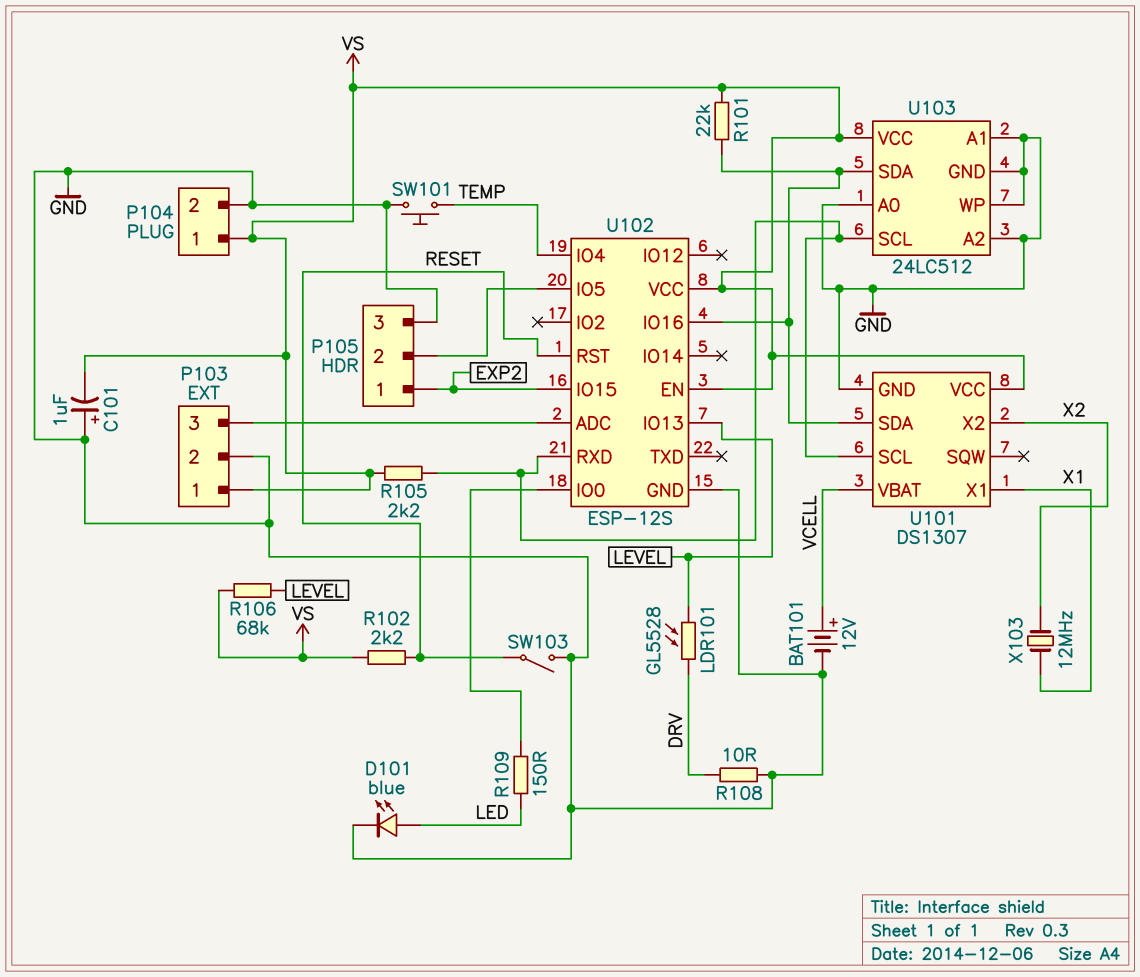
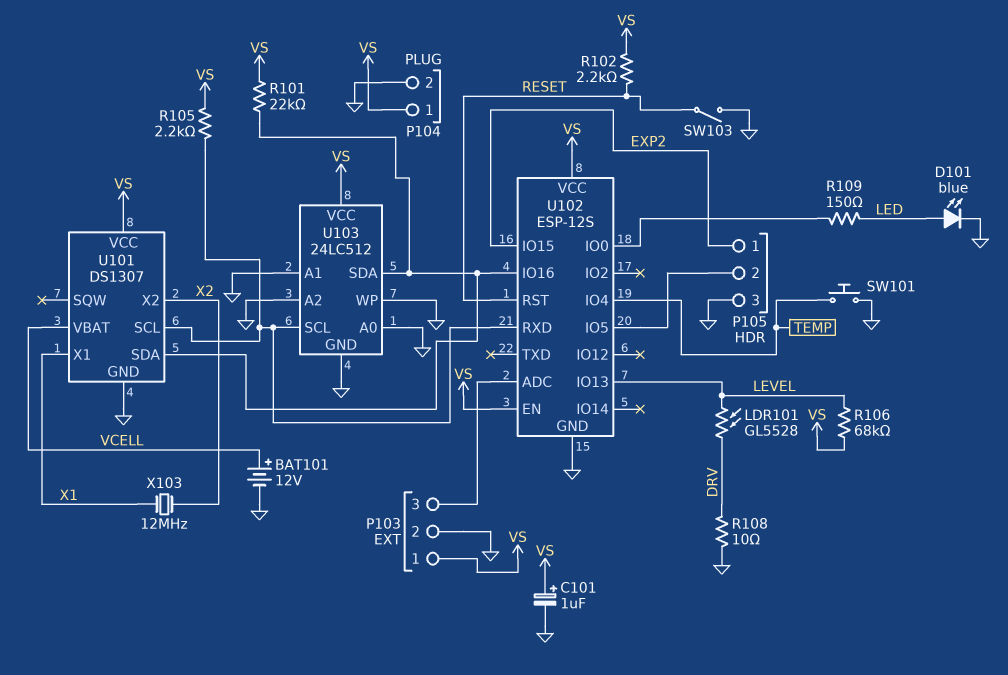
C101: 1uF (plus GND, minus VS) -> 1uF (plus VS, minus GND)

